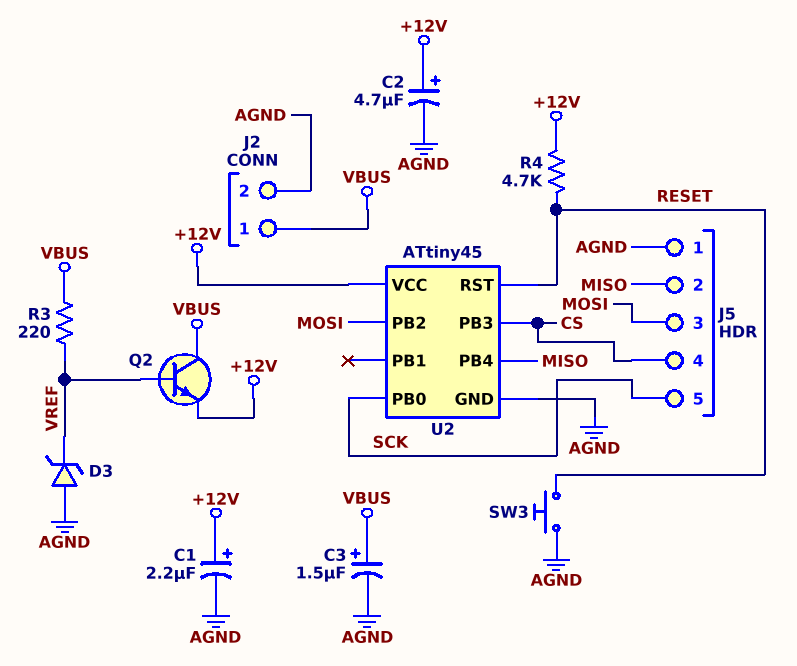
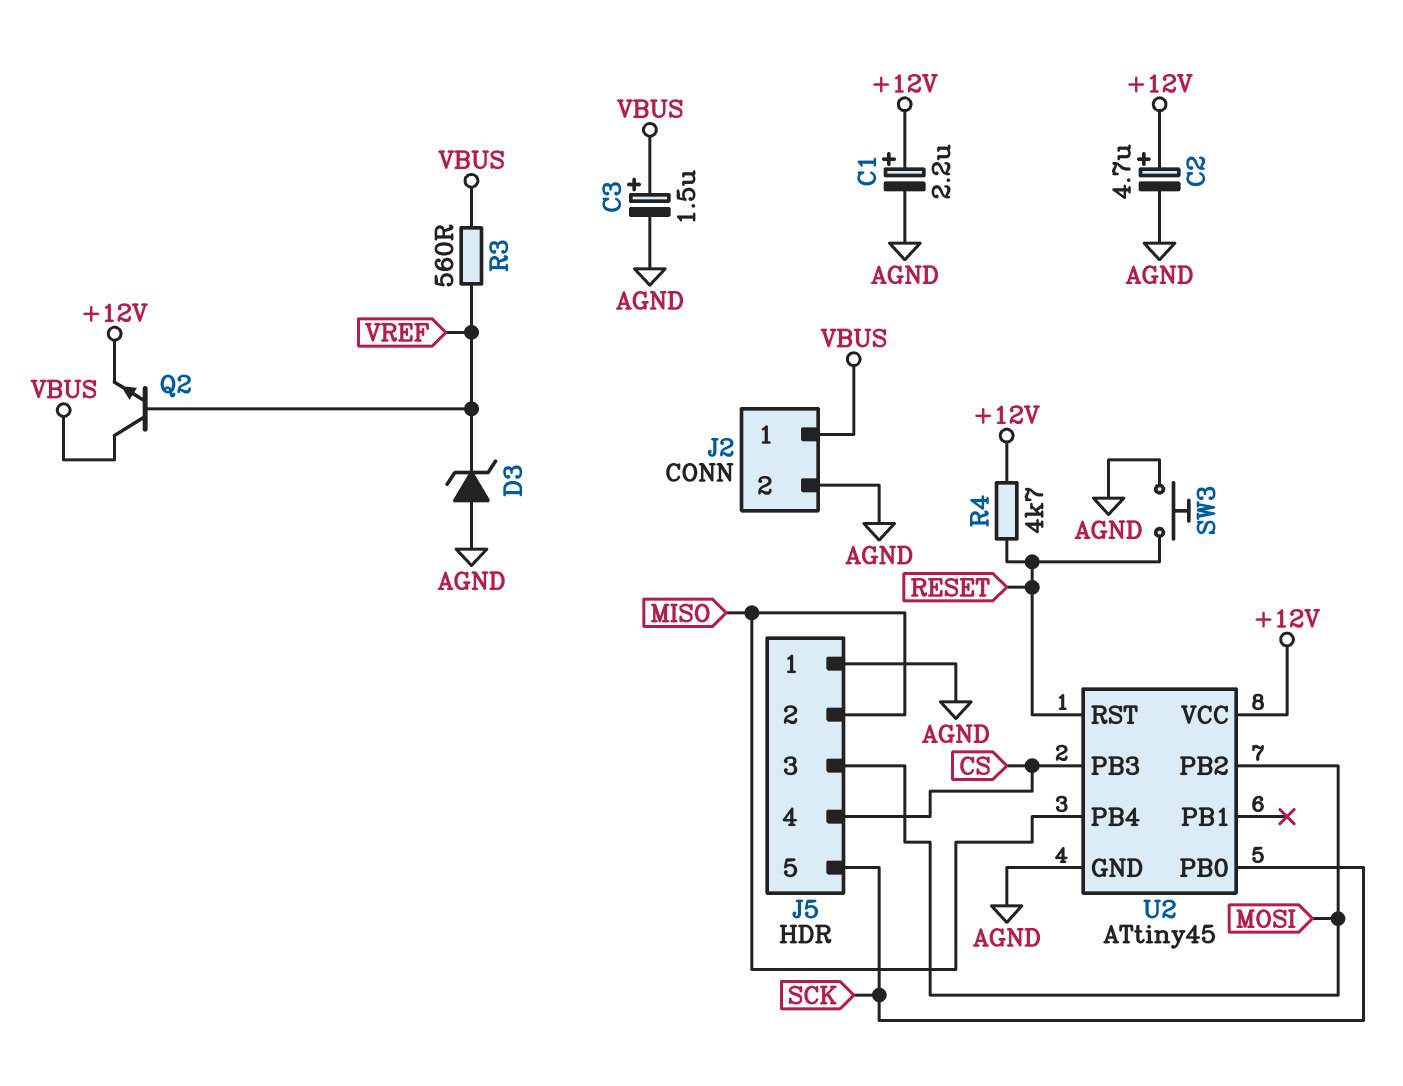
R3: 220 (VBUS, VREF) -> 560 (VBUS, VREF)

